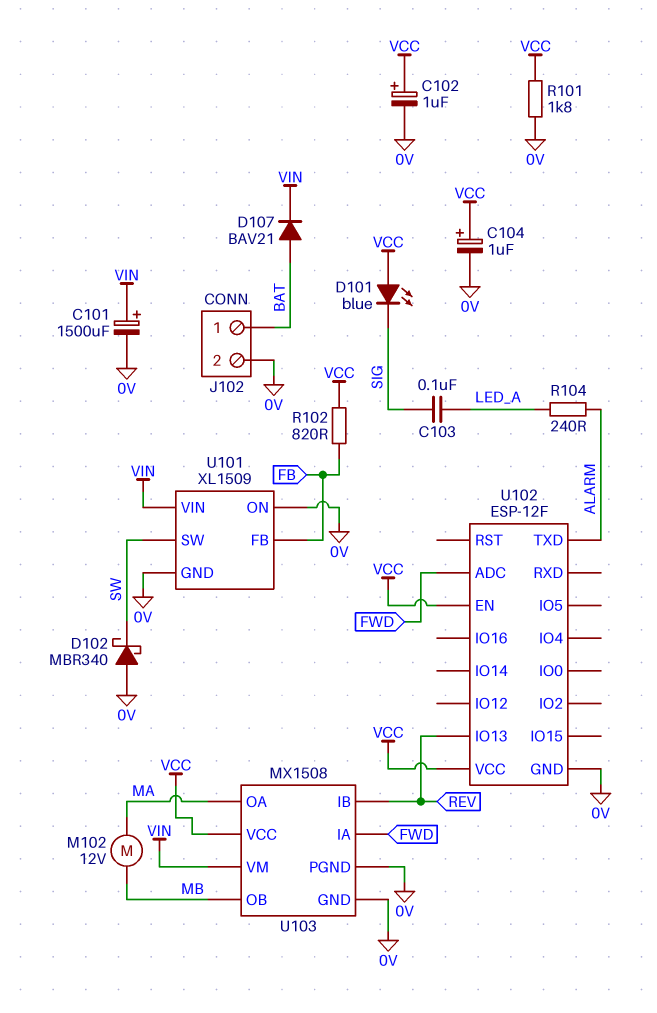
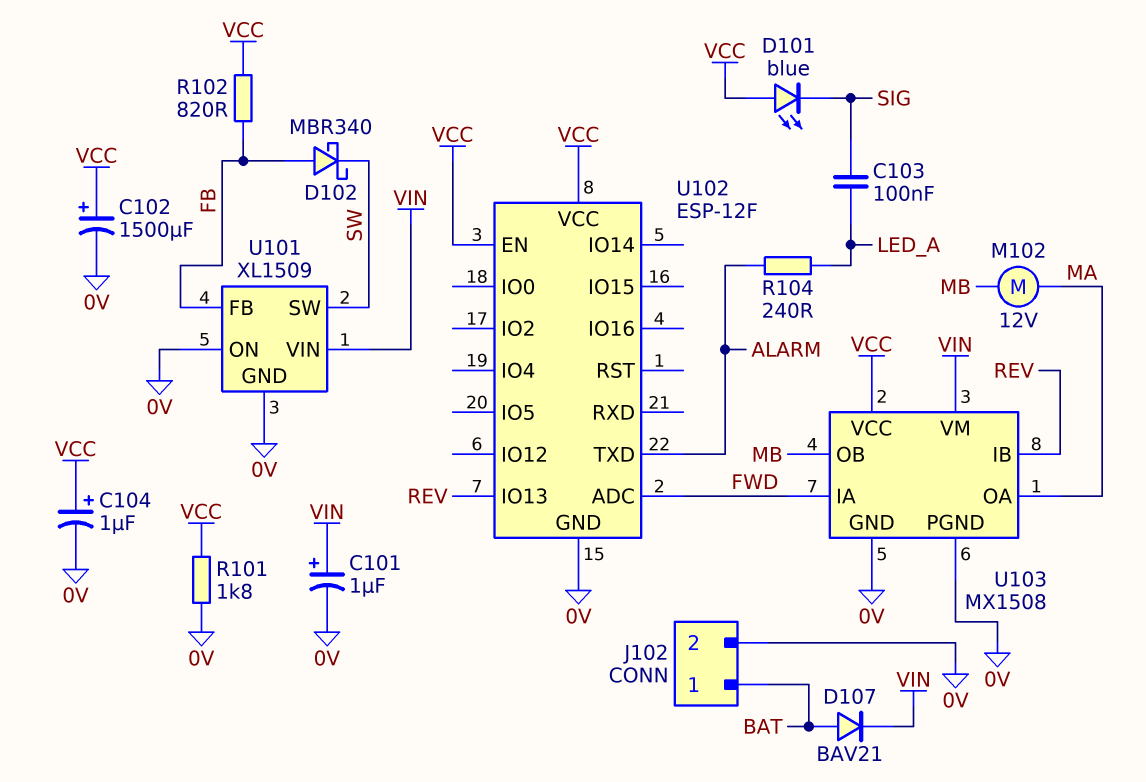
C101: 1500uF (plus VIN, minus 0V) -> 1uF (plus VIN, minus 0V)
C102: 1uF (plus VCC, minus 0V) -> 1500uF (plus VCC, minus 0V)
D102: schottky MBR340 (A 0V, K SW) -> schottky MBR340 (A FB, K SW)

